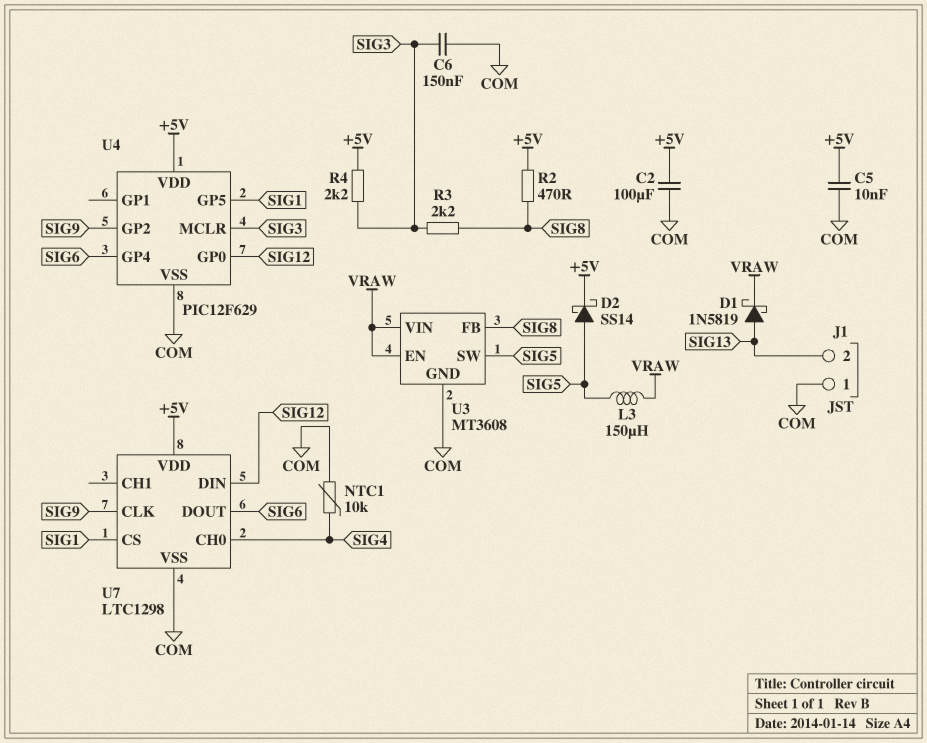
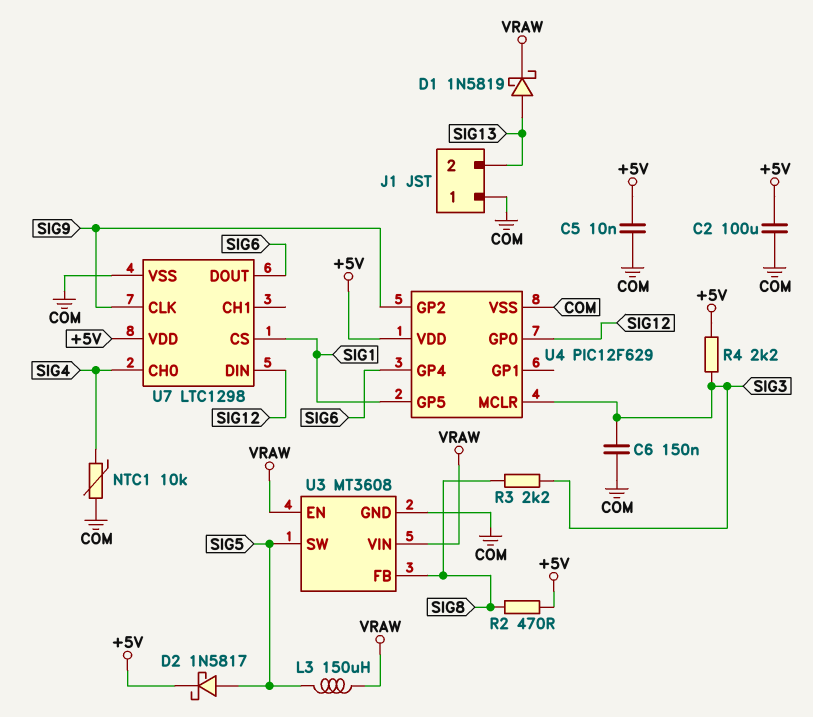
D2: schottky SS14 (A SIG5, K +5V) -> schottky 1N5817 (A SIG5, K +5V)

